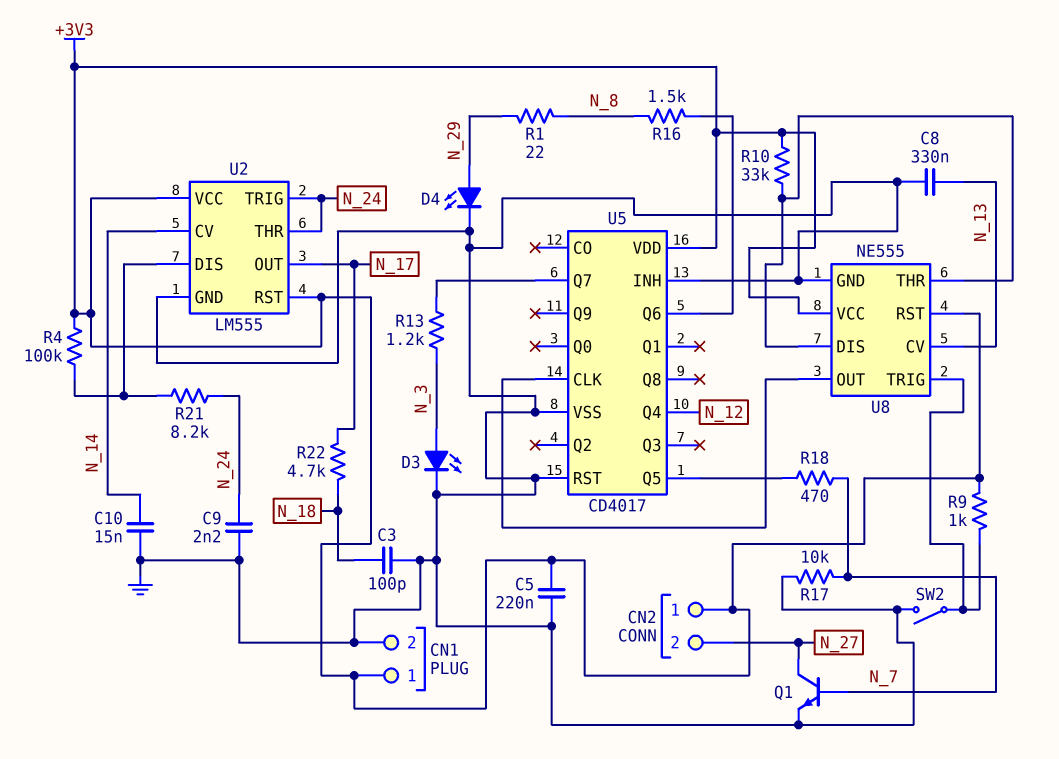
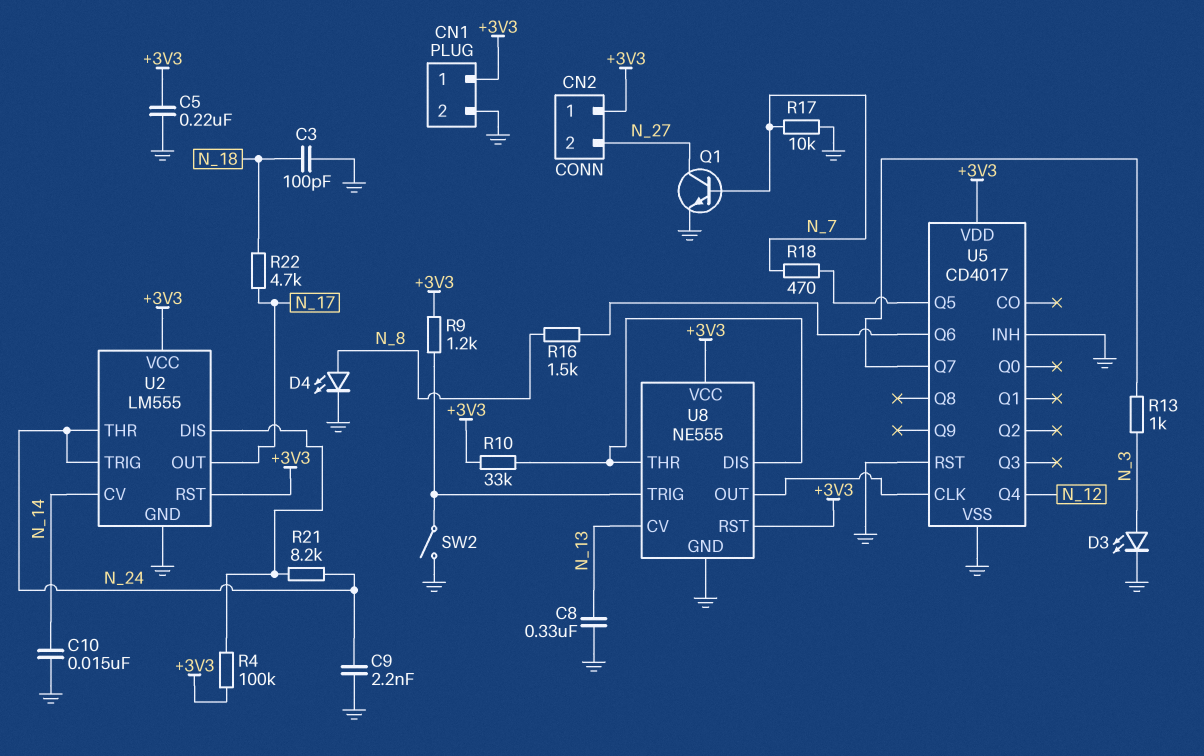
D4: LED (A N_29, K GND) -> LED (A N_8, K GND)
R1: 22 (N_8, N_29) -> none
R9: 1k (+3V3, U8/TRIG) -> 1.2k (+3V3, U8/TRIG)
R13: 1.2k (N_3, U5/Q7) -> 1k (N_3, U5/Q7)

